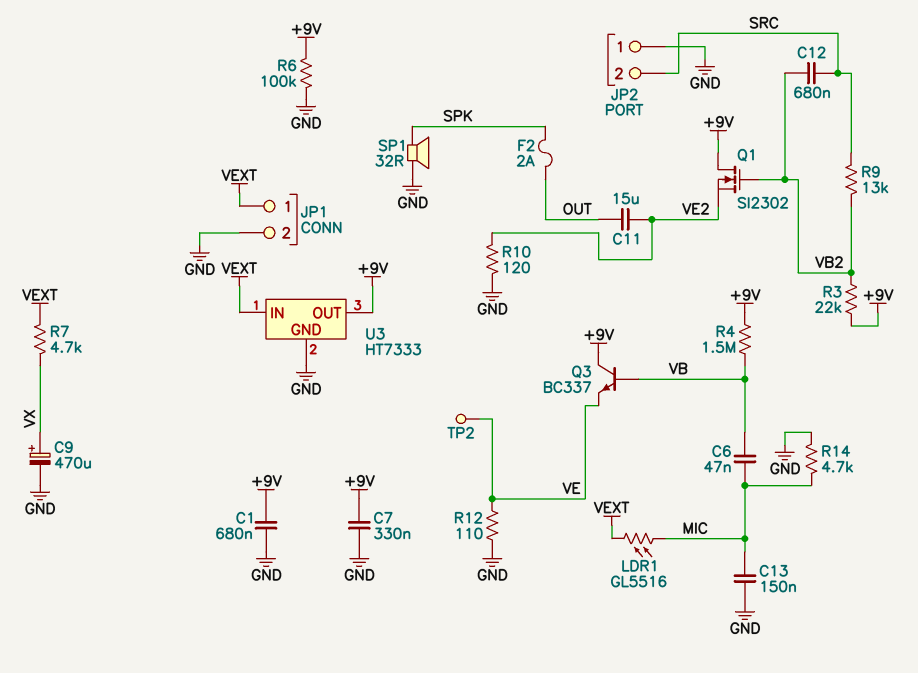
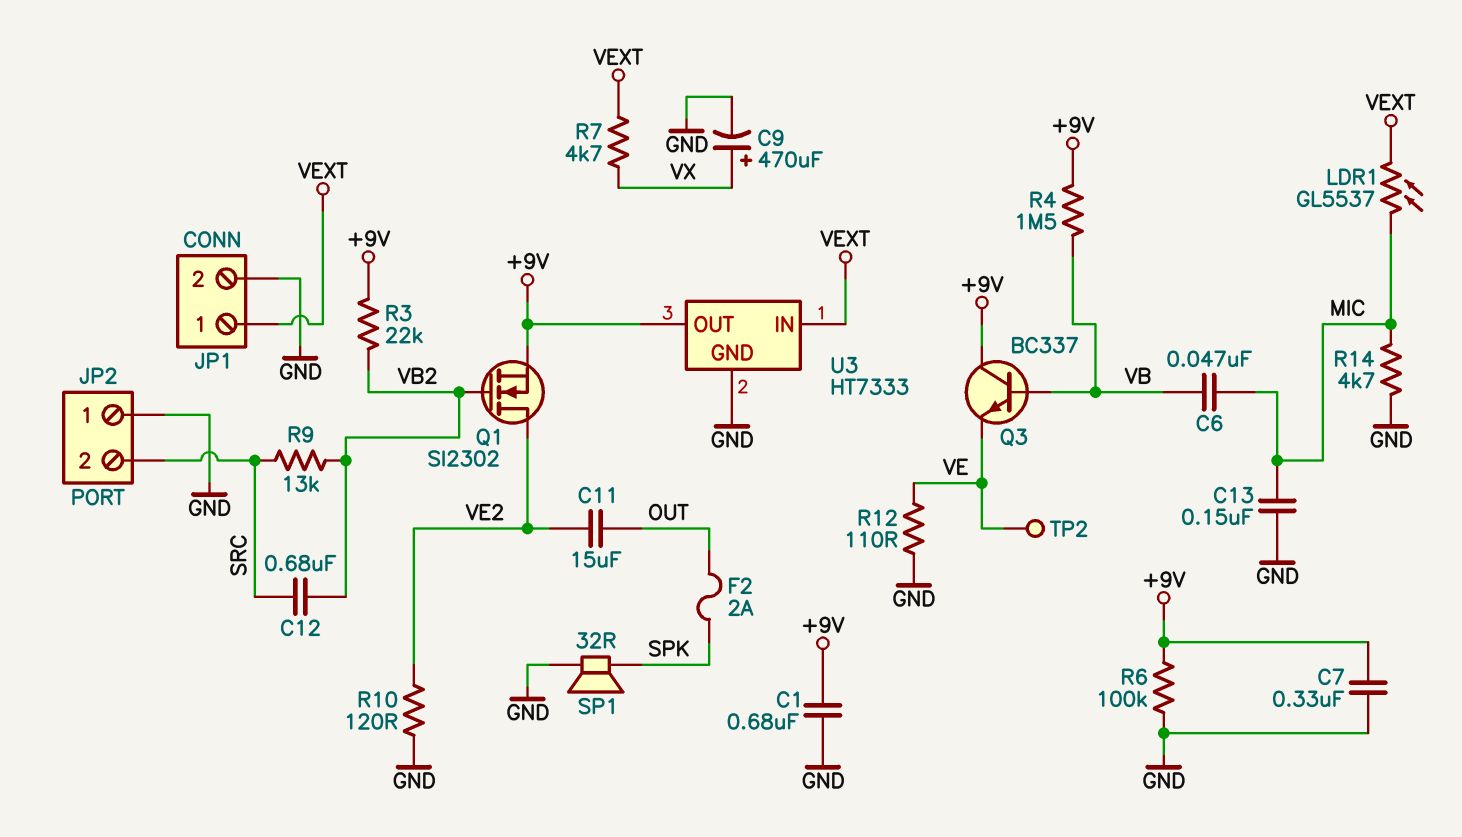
LDR1: GL5516 (MIC, VEXT) -> GL5537 (MIC, VEXT)
Q1: NMOS SI2302 (G VB2, D +9V, S VE2) -> NMOS SI2302 (G VB2, D VE2, S +9V)

